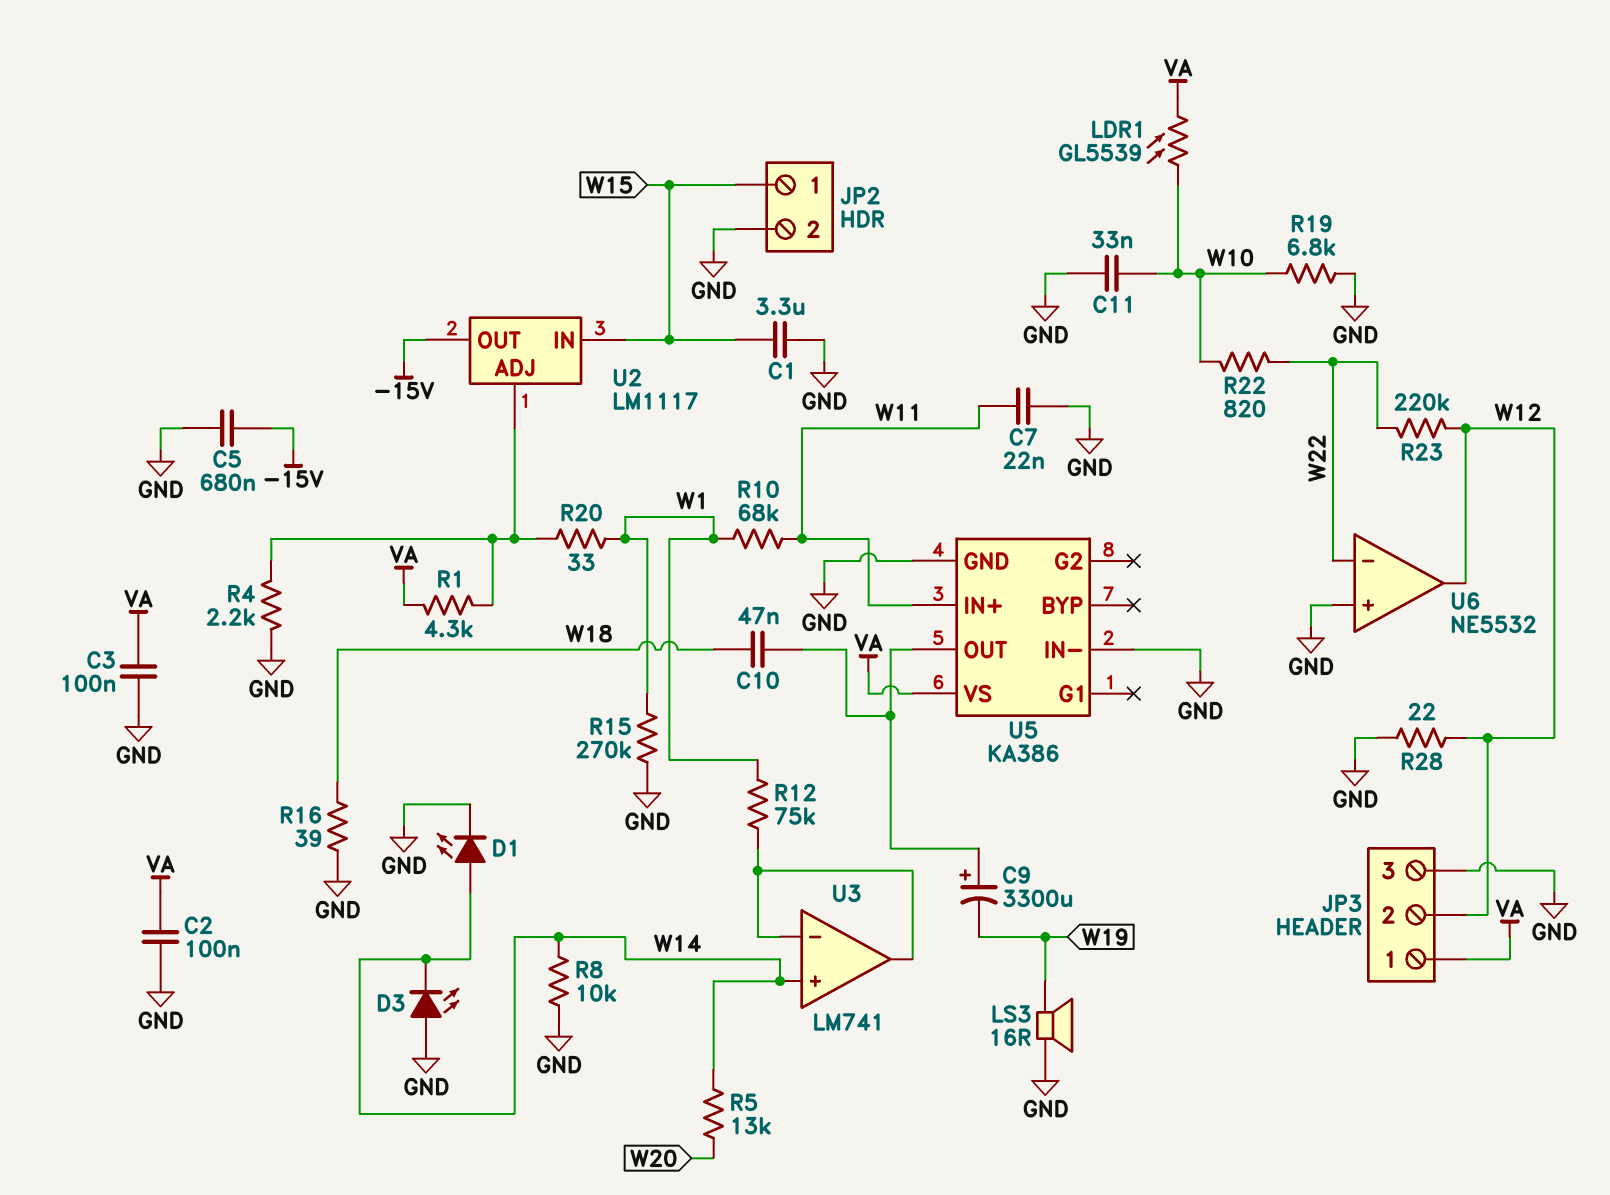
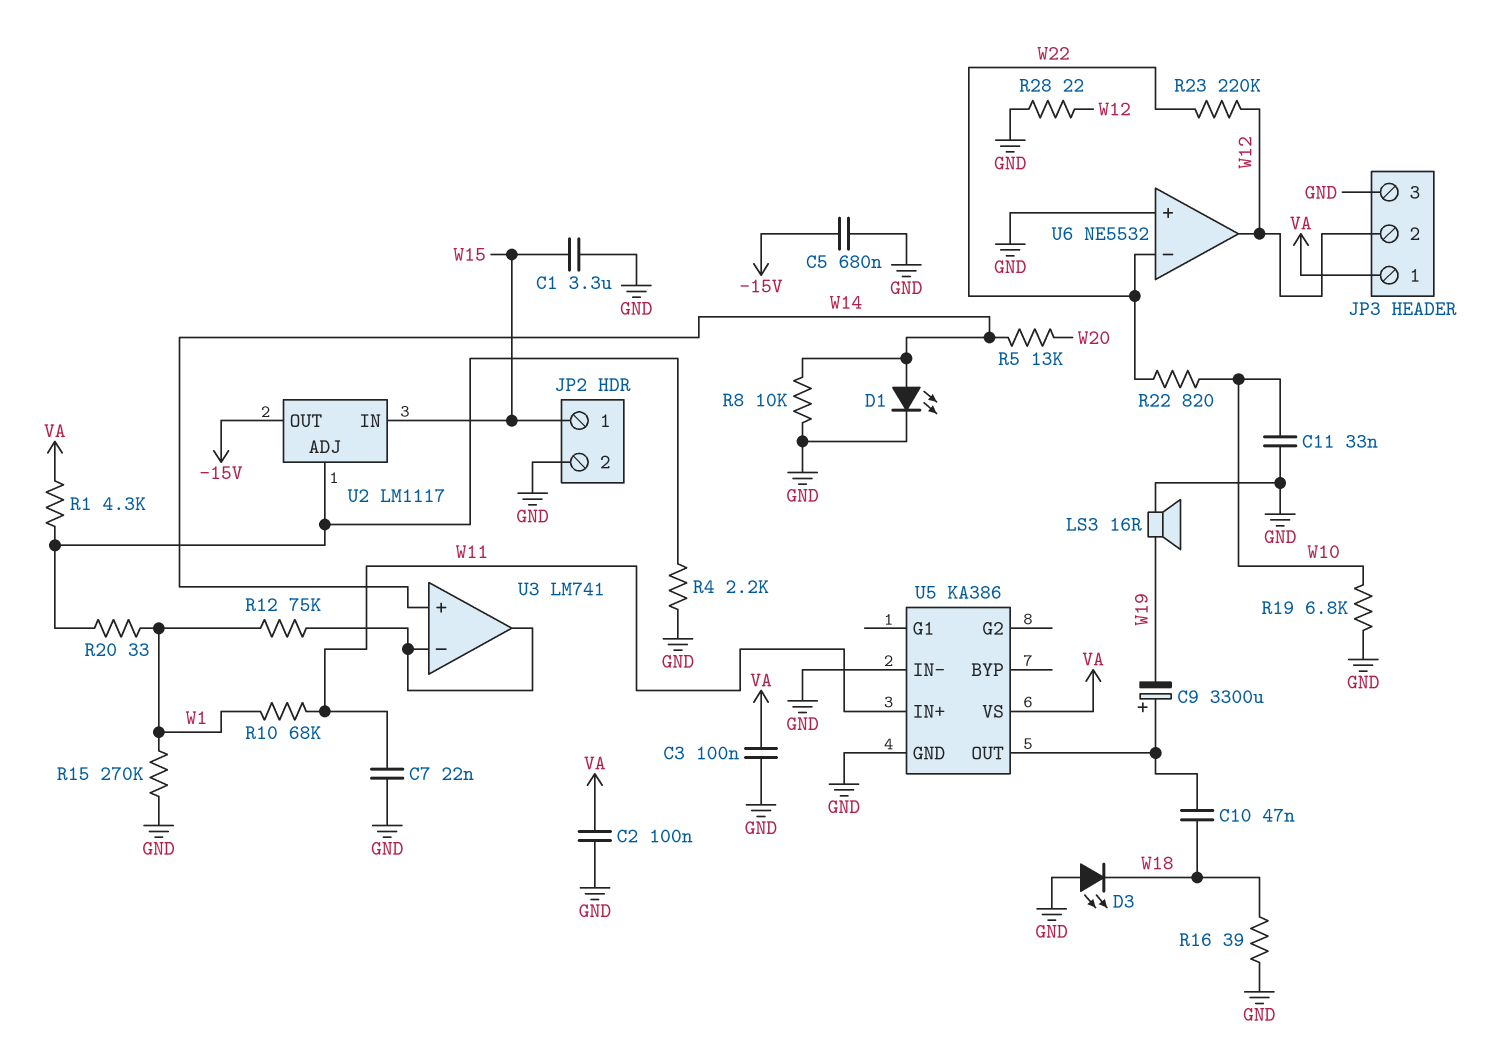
D3: LED (A GND, K W14) -> LED (A GND, K W18)
LDR1: GL5539 (VA, W10) -> none

